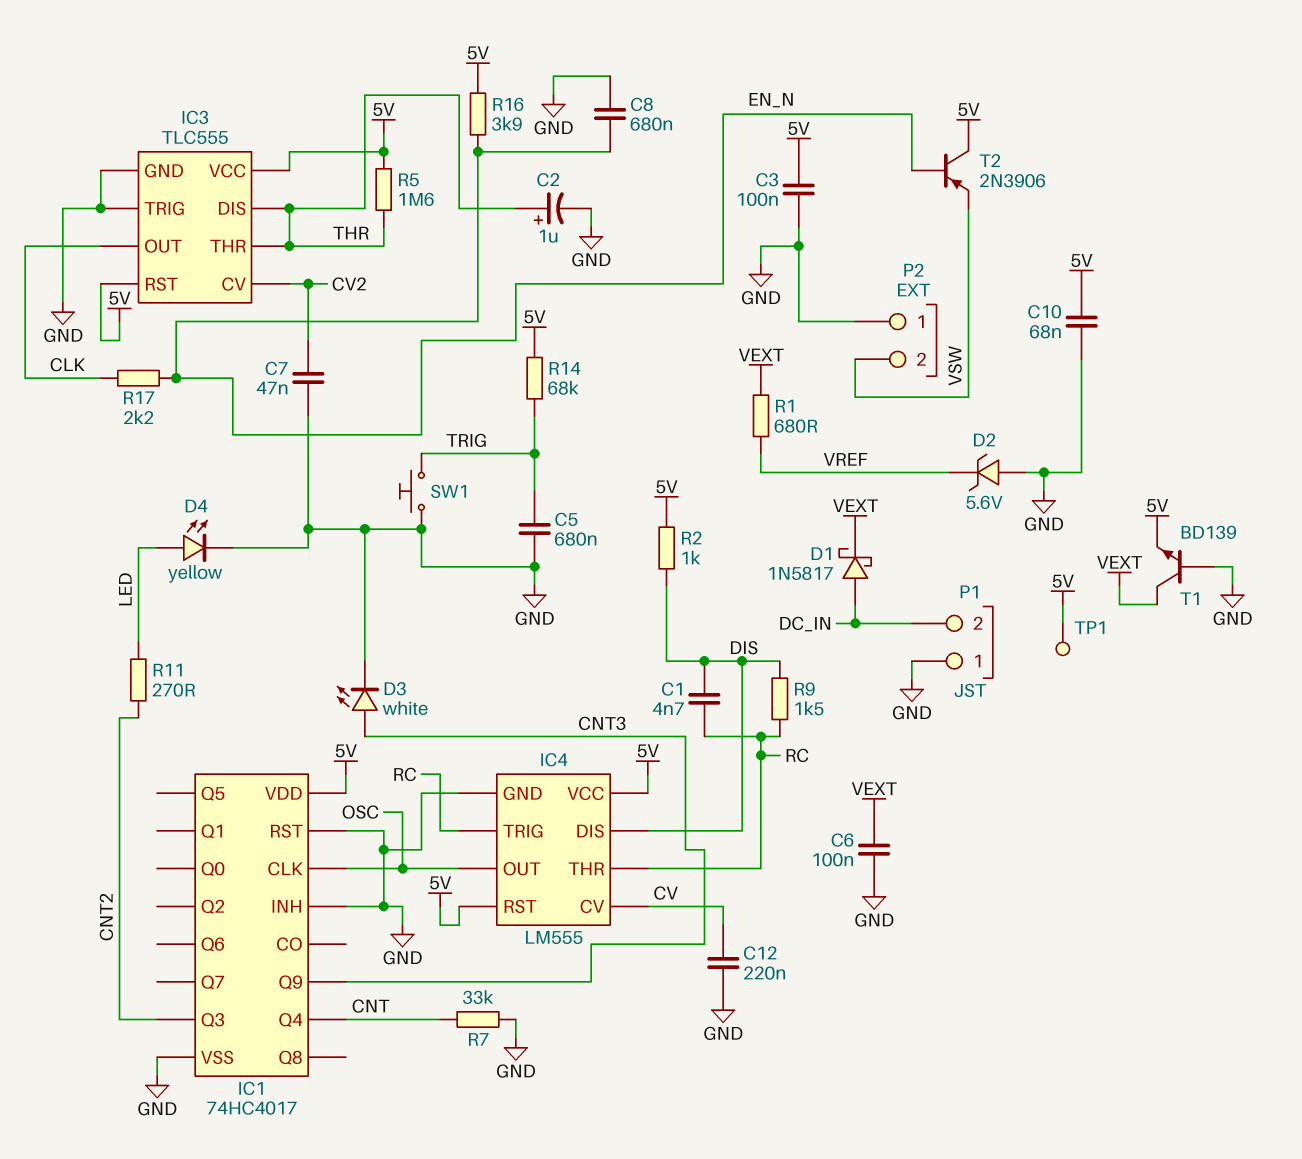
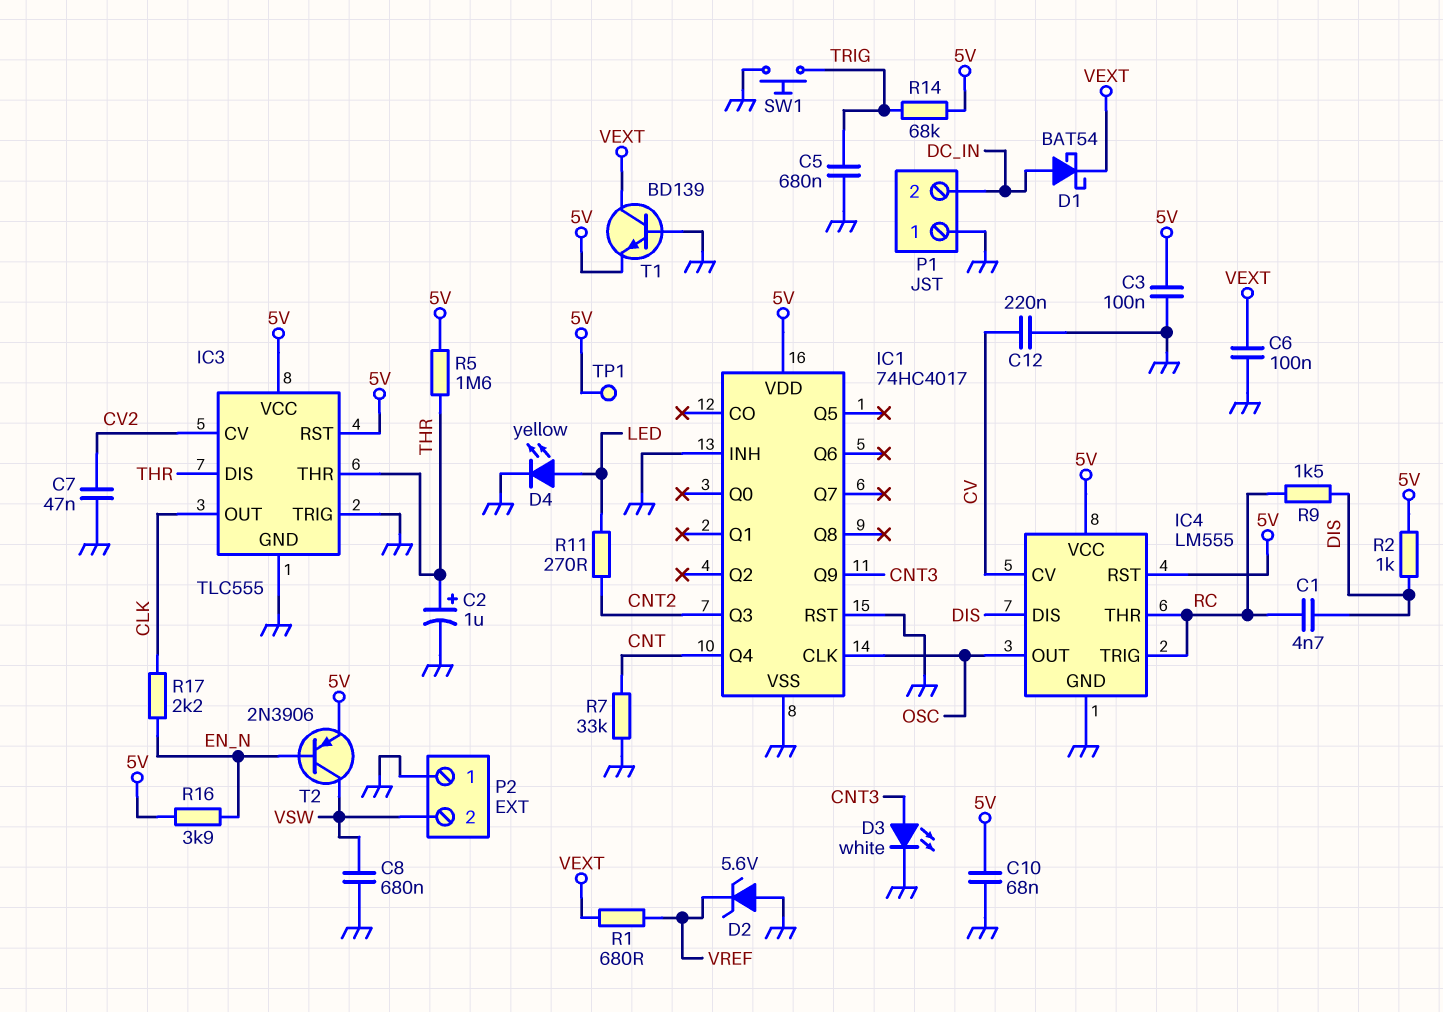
C8: 680nF (EN_N, GND) -> 680nF (GND, VSW)
D1: schottky 1N5817 (A DC_IN, K VEXT) -> schottky BAT54 (A DC_IN, K VEXT)
T2: PNP 2N3906 (B EN_N, C 5V, E VSW) -> PNP 2N3906 (B EN_N, C VSW, E 5V)

